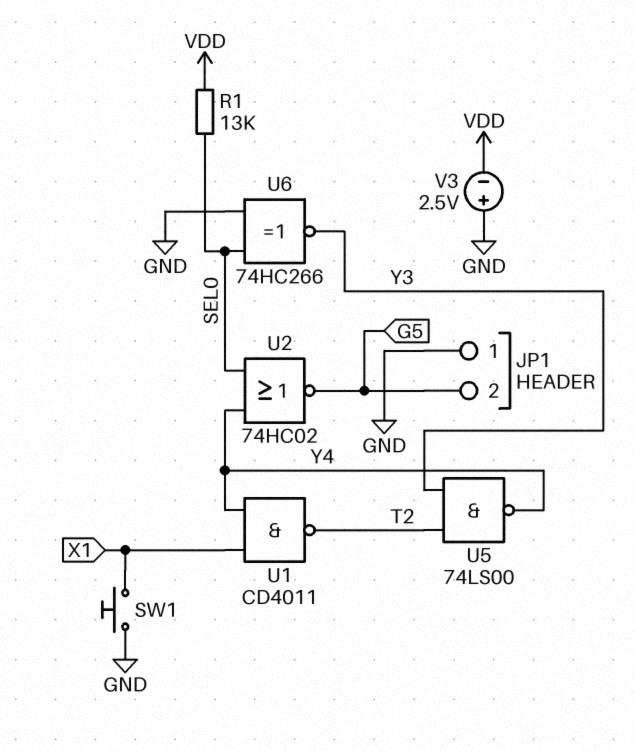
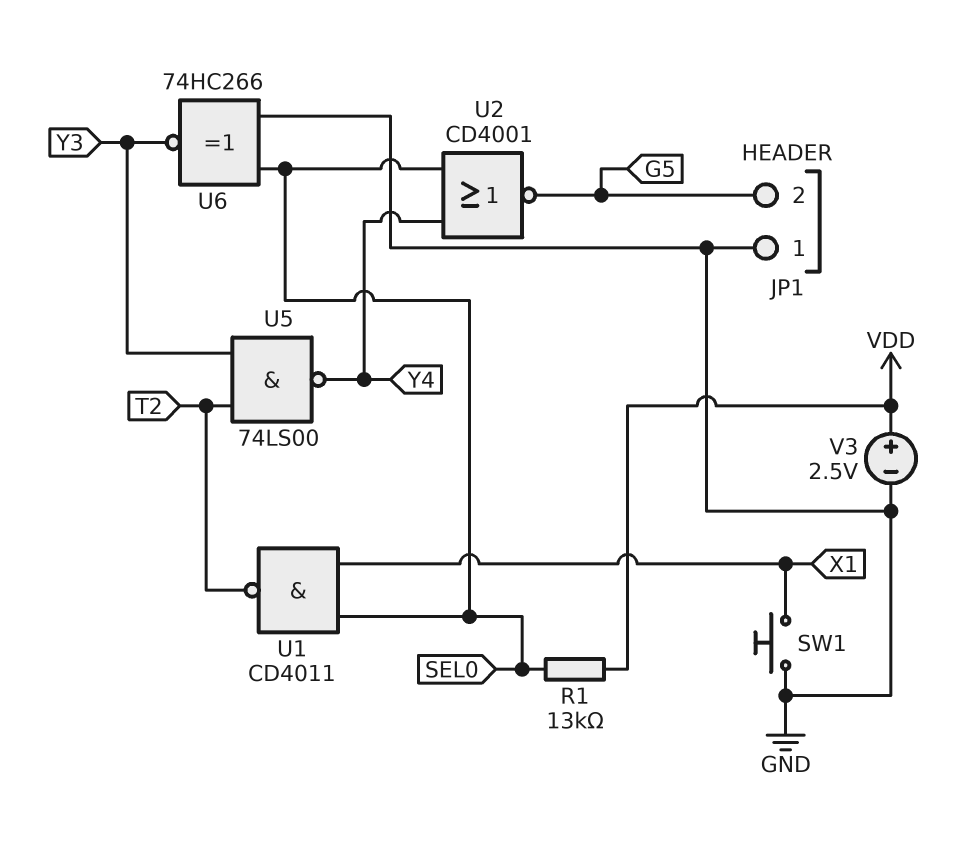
U1: NAND CD4011 (in X1, in Y4, out T2) -> NAND CD4011 (in SEL0, in X1, out T2)
U2: NOR 74HC02 (in SEL0, in Y4, out G5) -> NOR CD4001 (in SEL0, in Y4, out G5)
V3: 2.5V (plus GND, minus VDD) -> 2.5V (plus VDD, minus GND)

